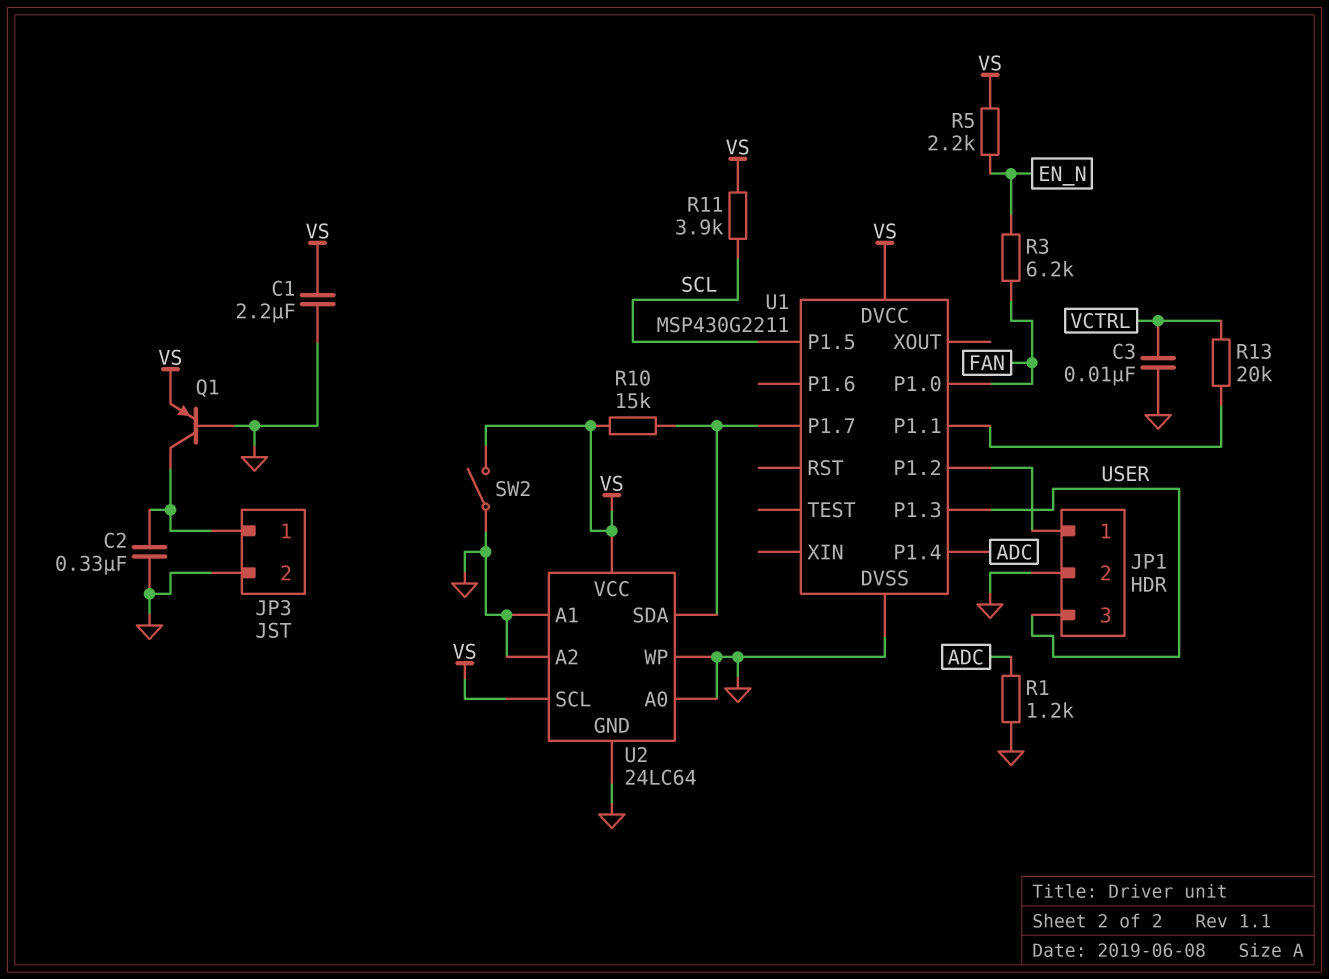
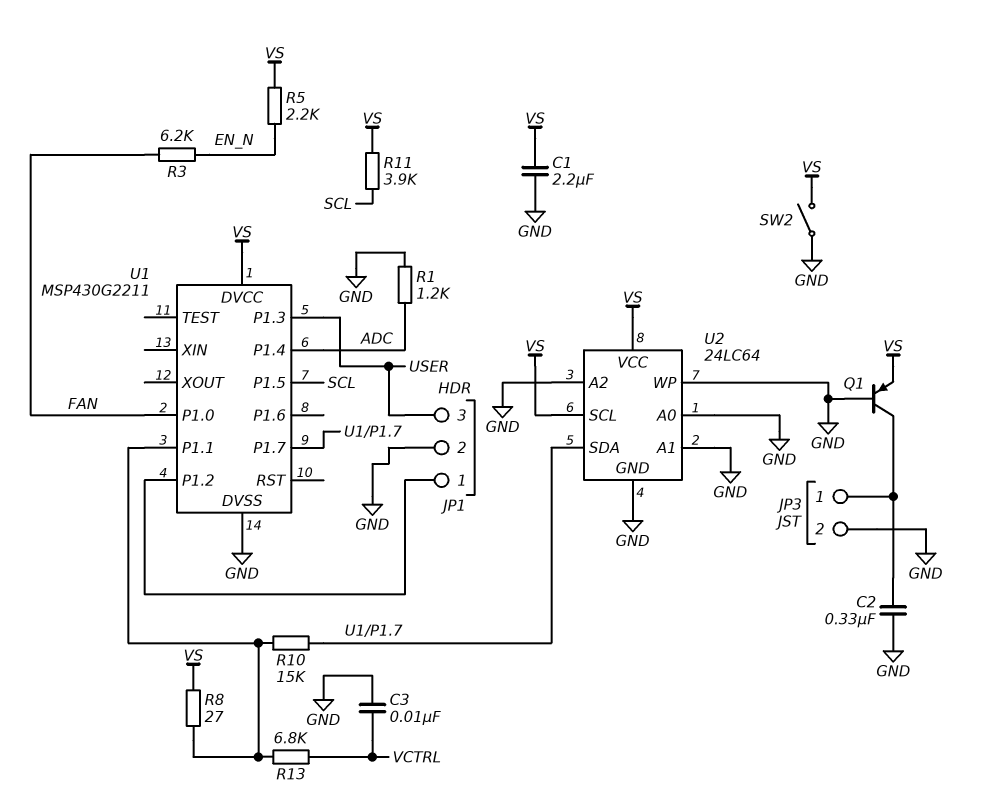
R8: none -> 27 (U1/P1.1, VS)
R10: 15k (U1/P1.7, VS) -> 15k (U1/P1.1, U1/P1.7)
R13: 20k (U1/P1.1, VCTRL) -> 6.8k (U1/P1.1, VCTRL)

